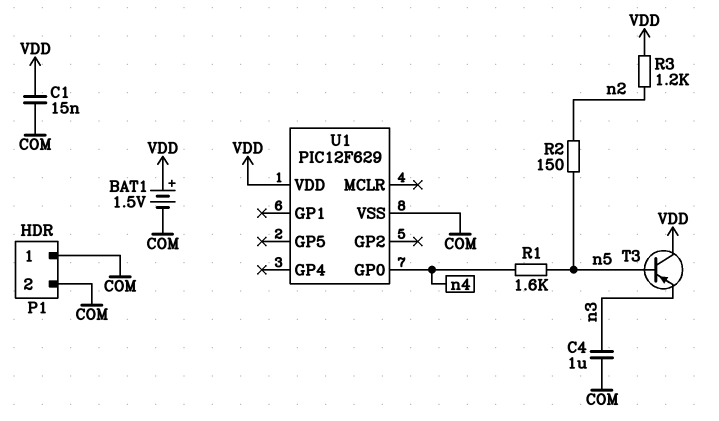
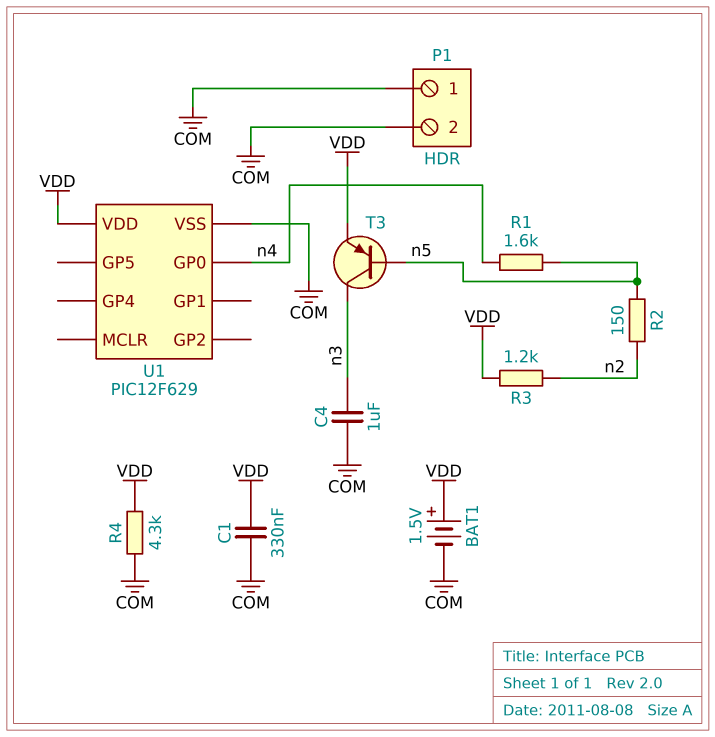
C1: 15nF (COM, VDD) -> 330nF (COM, VDD)
R4: none -> 4.3k (COM, VDD)
T3: PNP (B n5, C VDD, E n3) -> PNP (B n5, C n3, E VDD)

